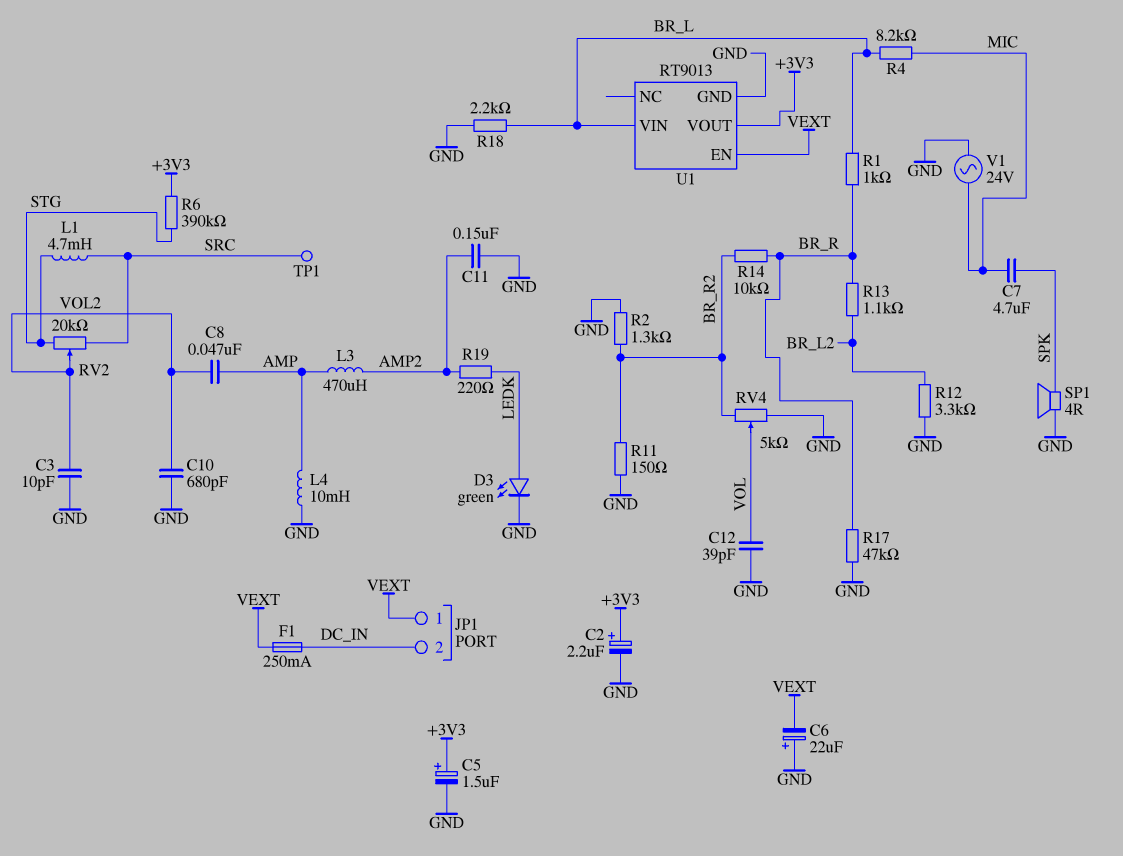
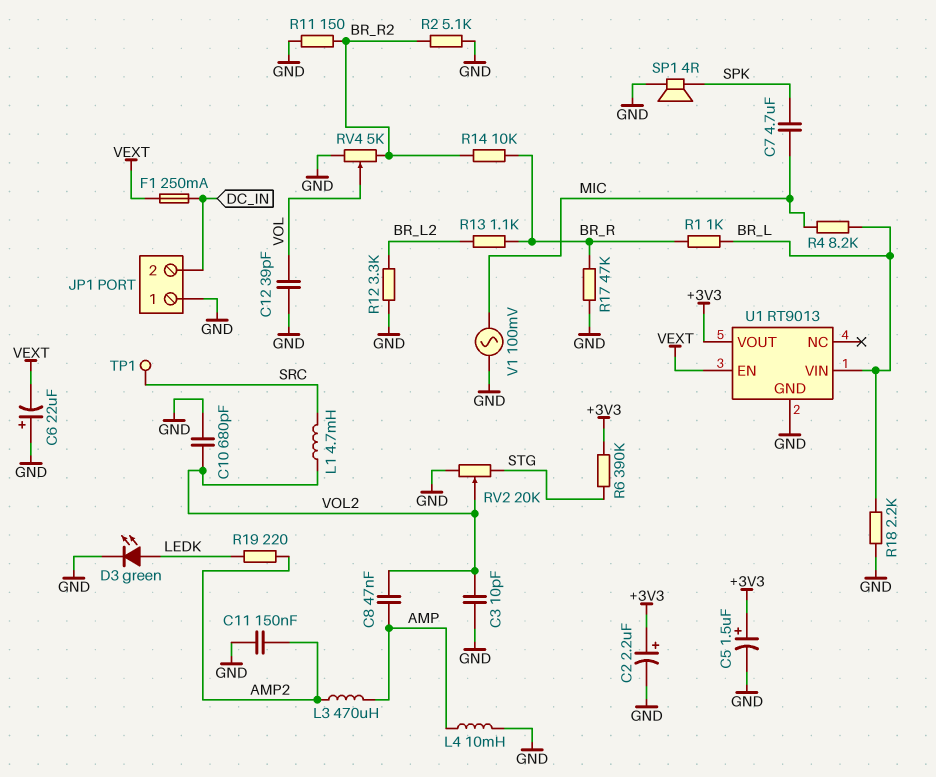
JP1 pin 1: VEXT -> GND
L1: 4.7mH (SRC, STG) -> 4.7mH (SRC, VOL2)
R2: 1.3k (BR_R2, GND) -> 5.1k (BR_R2, GND)
RV2: 20k (SRC, STG, wiper VOL2) -> 20k (GND, STG, wiper VOL2)
V1: AC 24V (GND, MIC) -> AC 100mV (GND, MIC)

